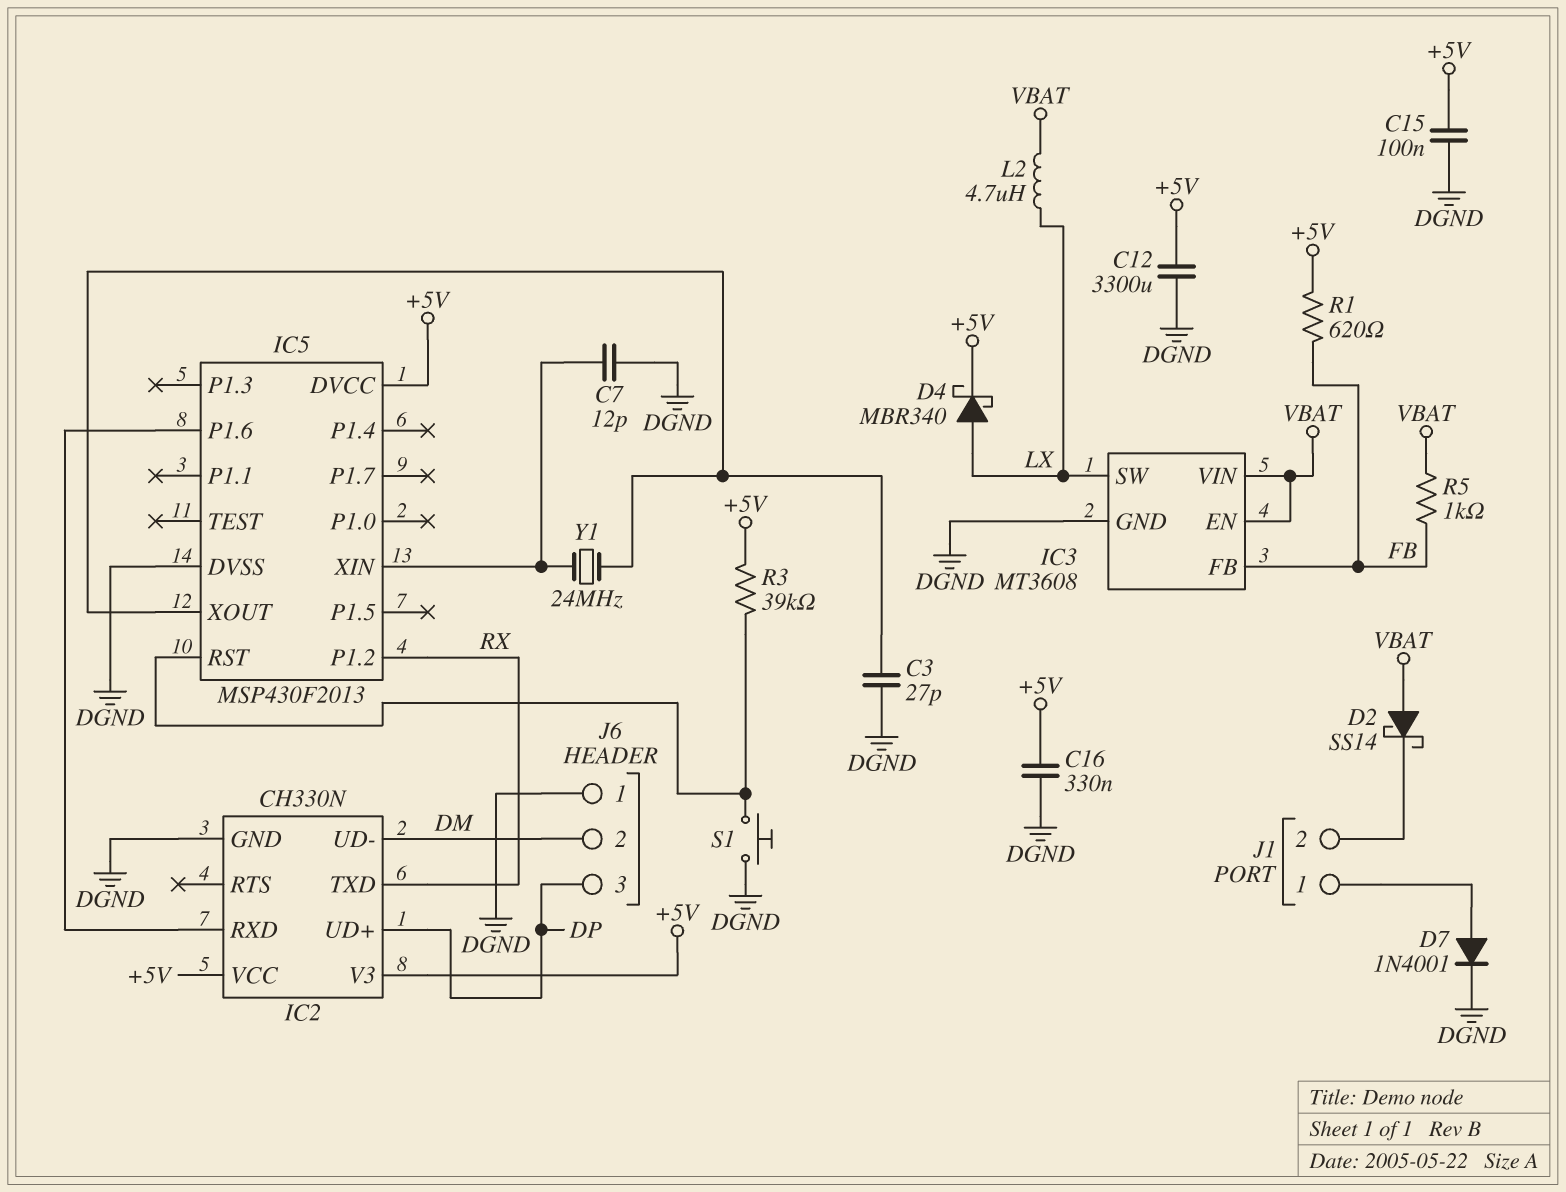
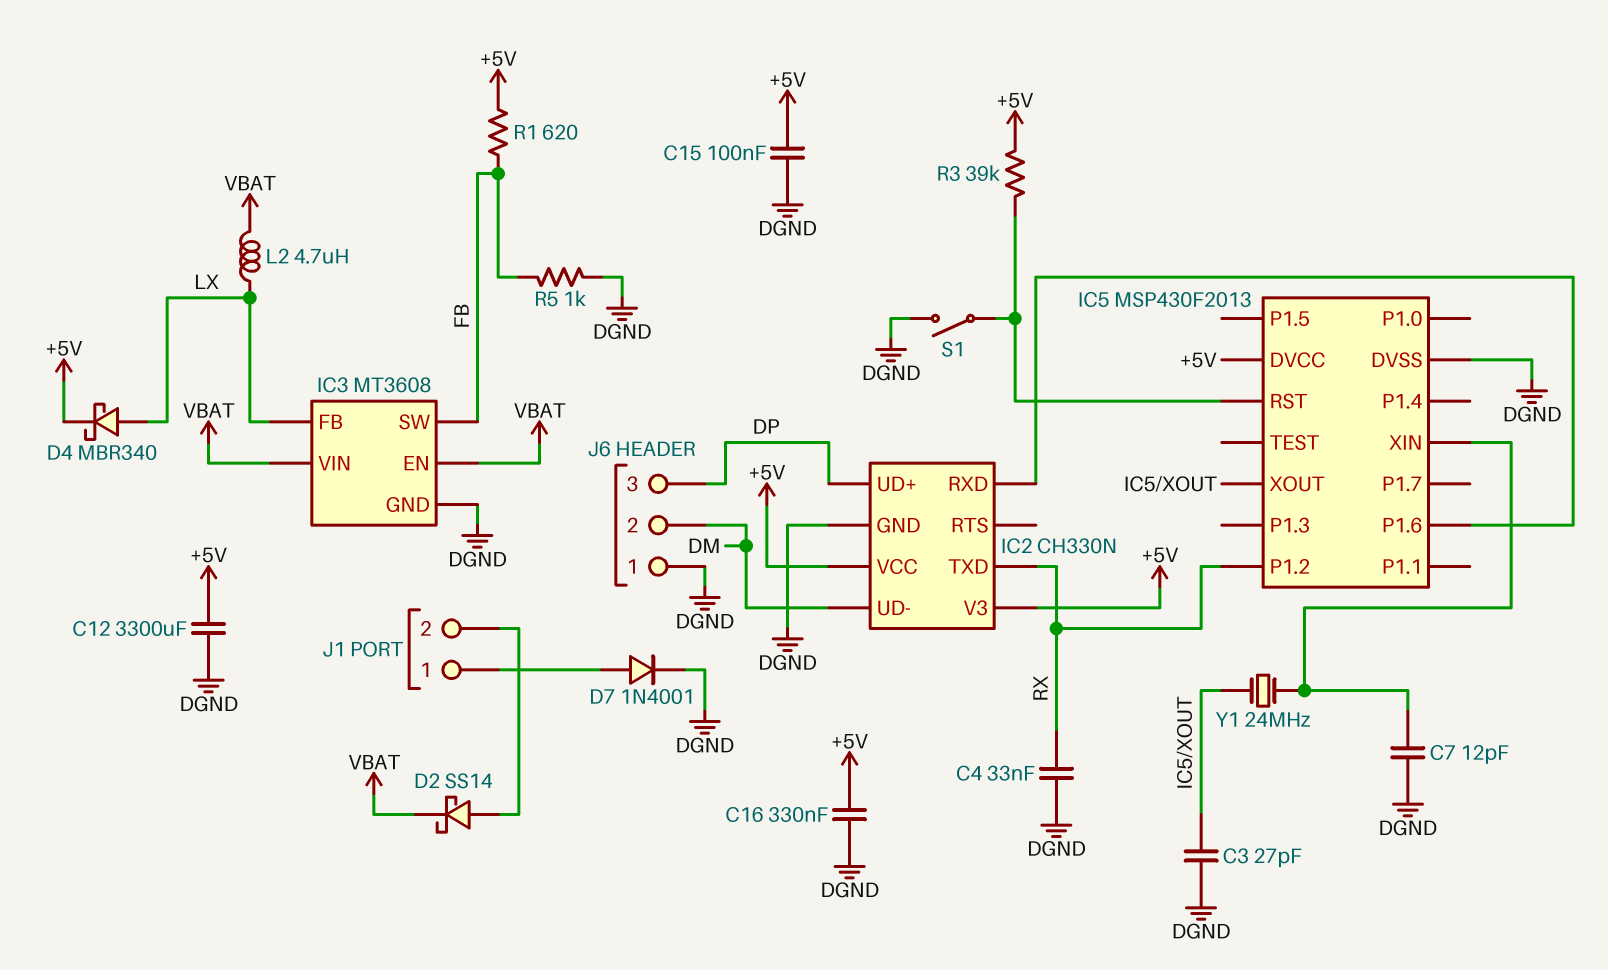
C4: none -> 33nF (DGND, RX)
D2: schottky SS14 (A VBAT, K J1/2) -> schottky SS14 (A J1/2, K VBAT)
IC3 pin FB: FB -> LX
IC3 pin SW: LX -> FB
R5: 1k (FB, VBAT) -> 1k (DGND, FB)
S1: button (DGND, IC5/RST) -> switch (DGND, IC5/RST)

